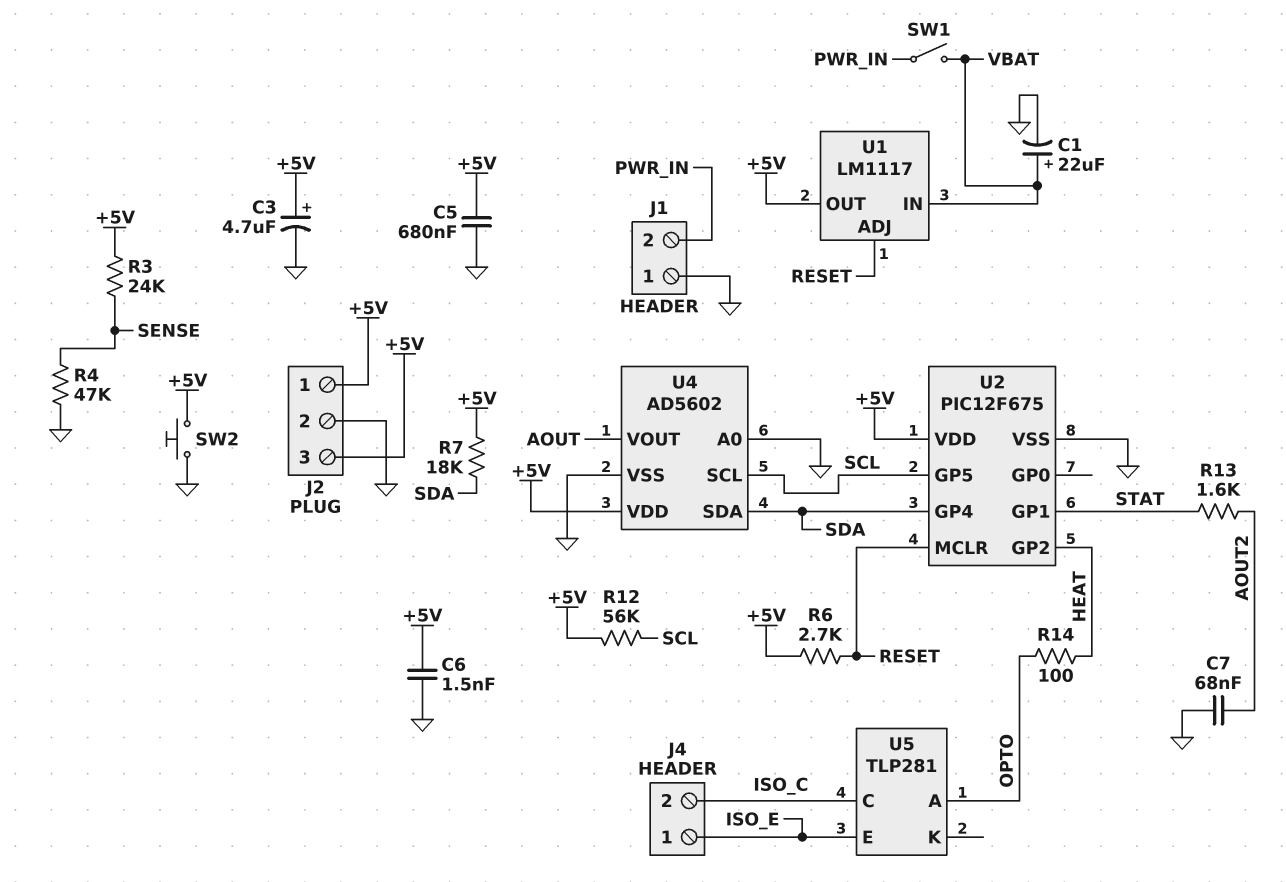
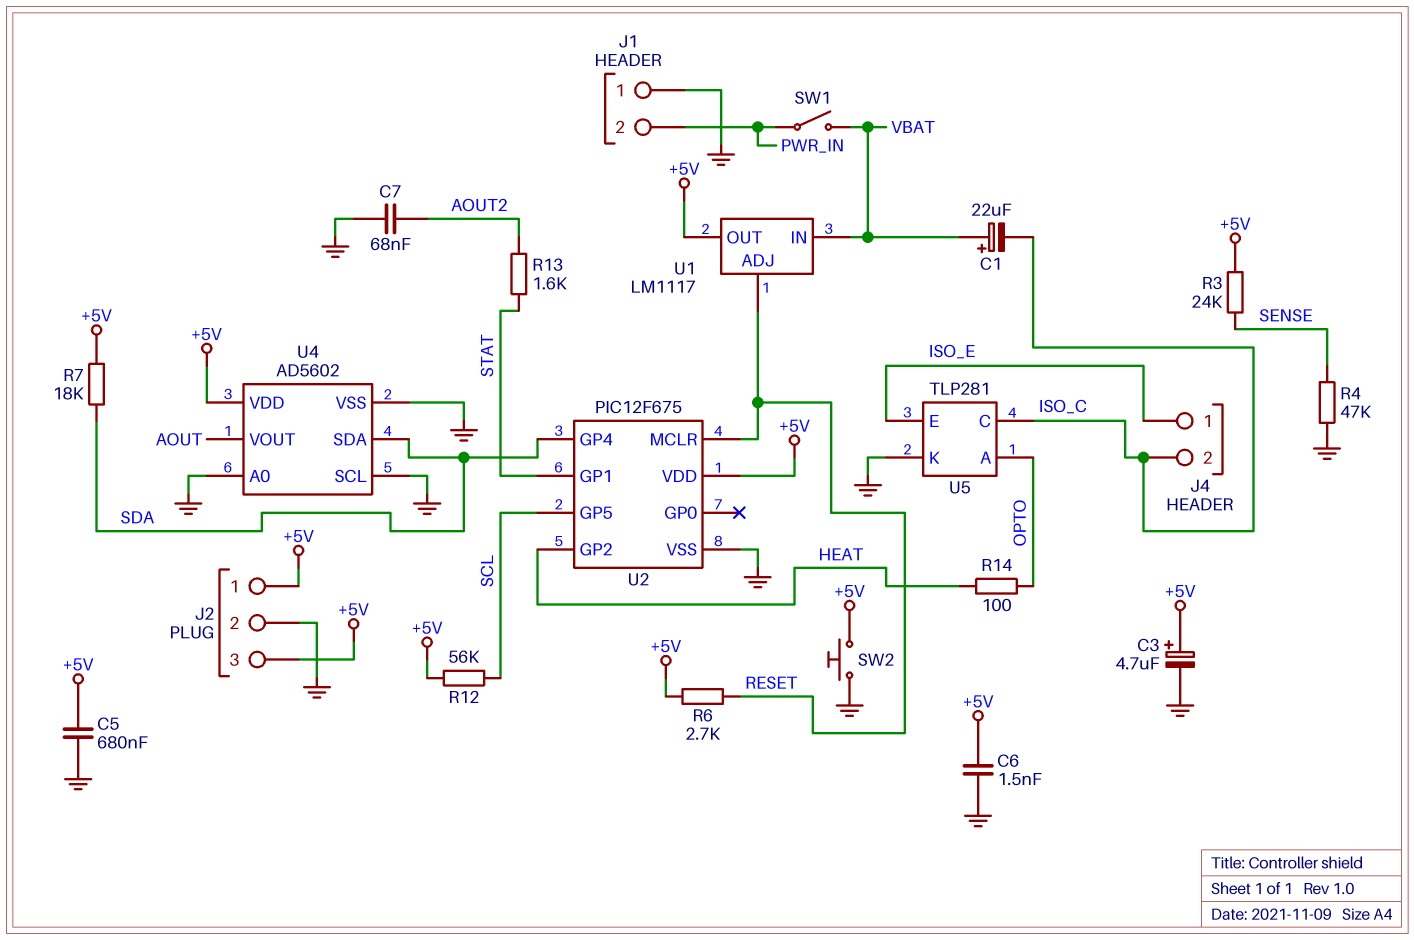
C1: 22uF (plus VBAT, minus GND) -> 22uF (plus VBAT, minus ISO_C)
U4 pin SCL: SCL -> GND
U5 pin K: none -> GND

